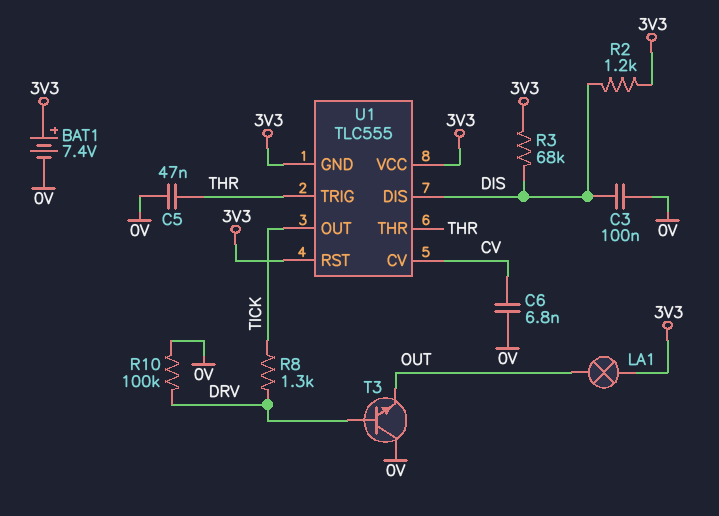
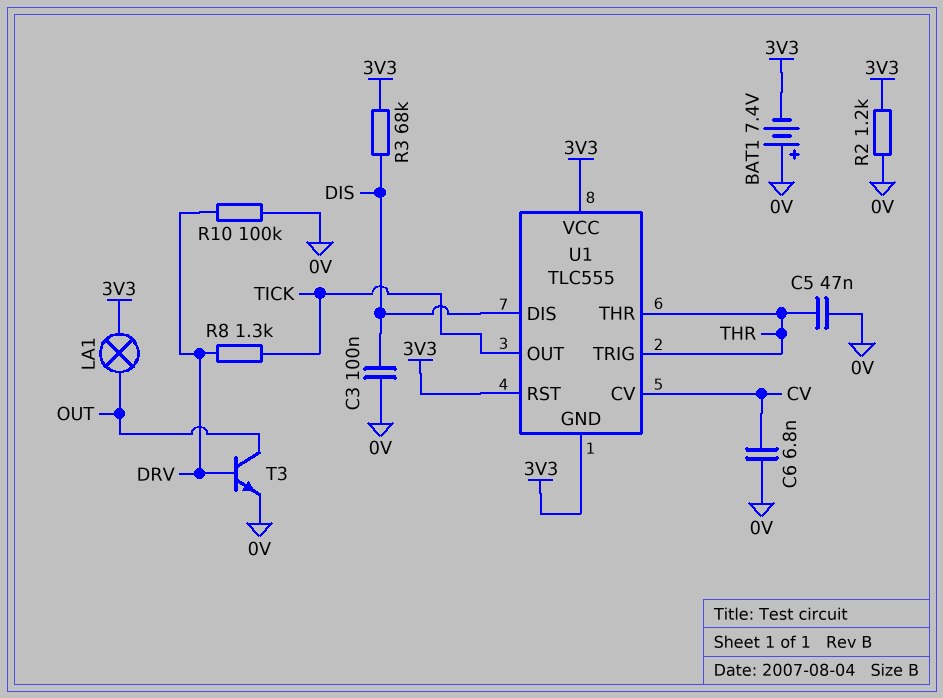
BAT1: 7.4V (plus 3V3, minus 0V) -> 7.4V (plus 0V, minus 3V3)
R2: 1.2k (3V3, DIS) -> 1.2k (0V, 3V3)
T3: NPN (B DRV, C 0V, E OUT) -> NPN (B DRV, C OUT, E 0V)

